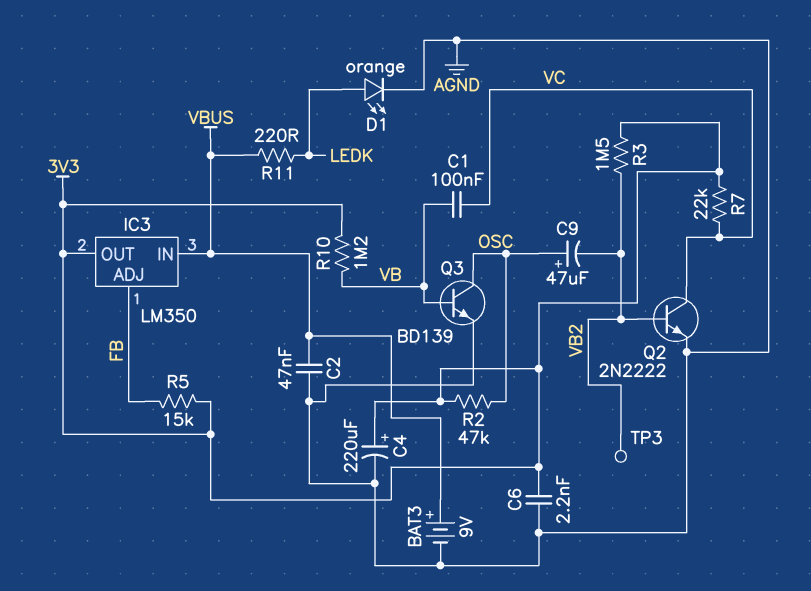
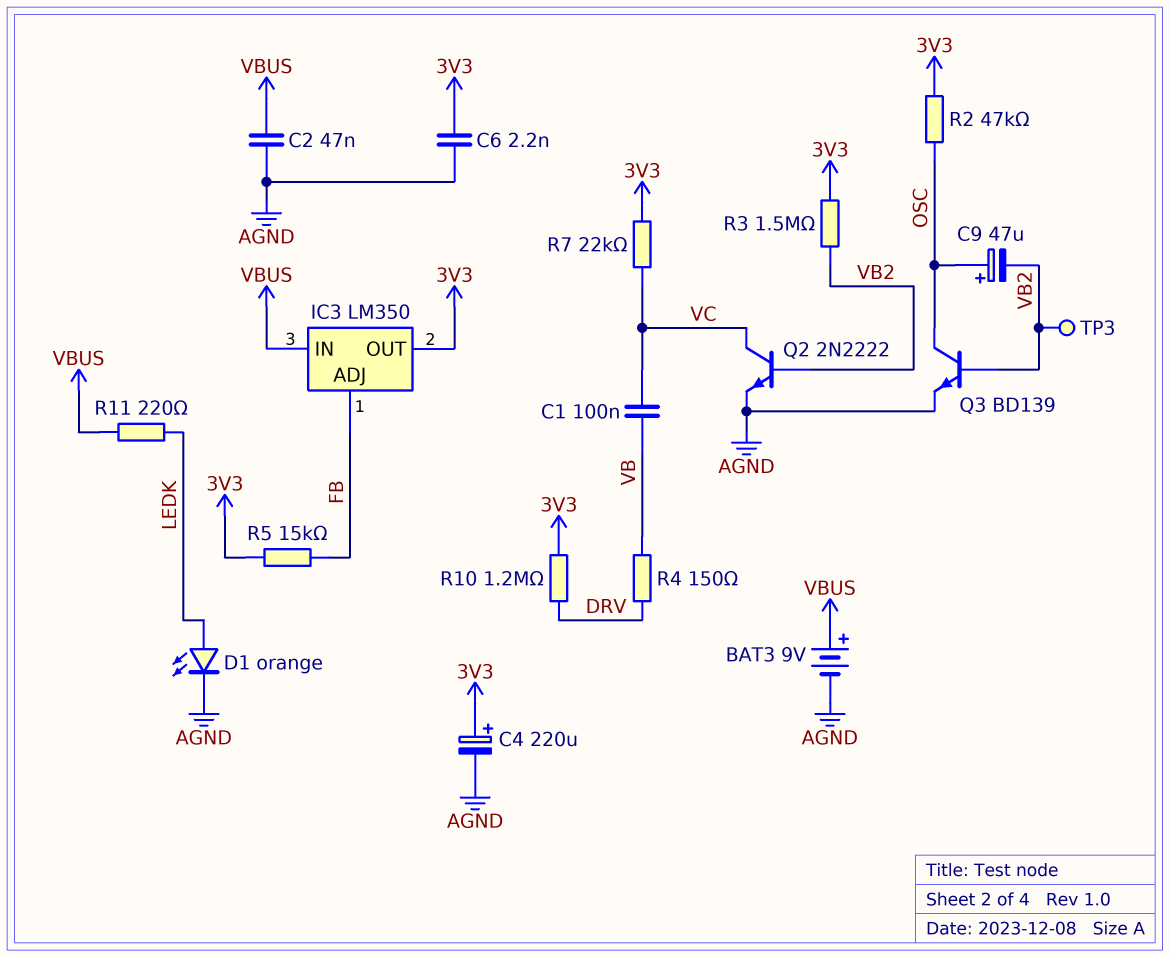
Q3: NPN BD139 (B VB, C OSC, E AGND) -> NPN BD139 (B VB2, C OSC, E AGND)
R4: none -> 150 (DRV, VB)
R10: 1.2M (3V3, VB) -> 1.2M (3V3, DRV)

